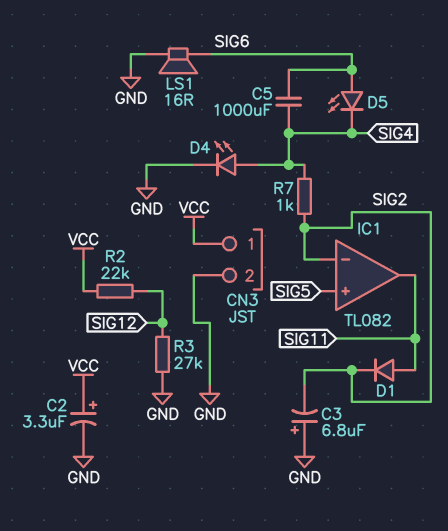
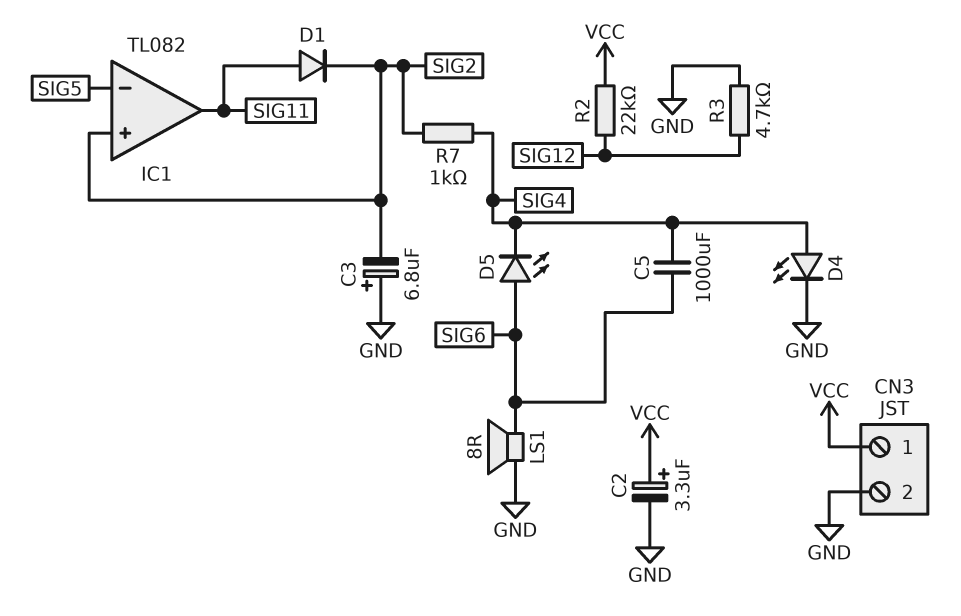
IC1 pin in+: SIG5 -> SIG2
IC1 pin in-: SIG2 -> SIG5
LS1: speaker 16R (GND, SIG6) -> speaker 8R (GND, SIG6)
R3: 27k (GND, SIG12) -> 4.7k (GND, SIG12)

